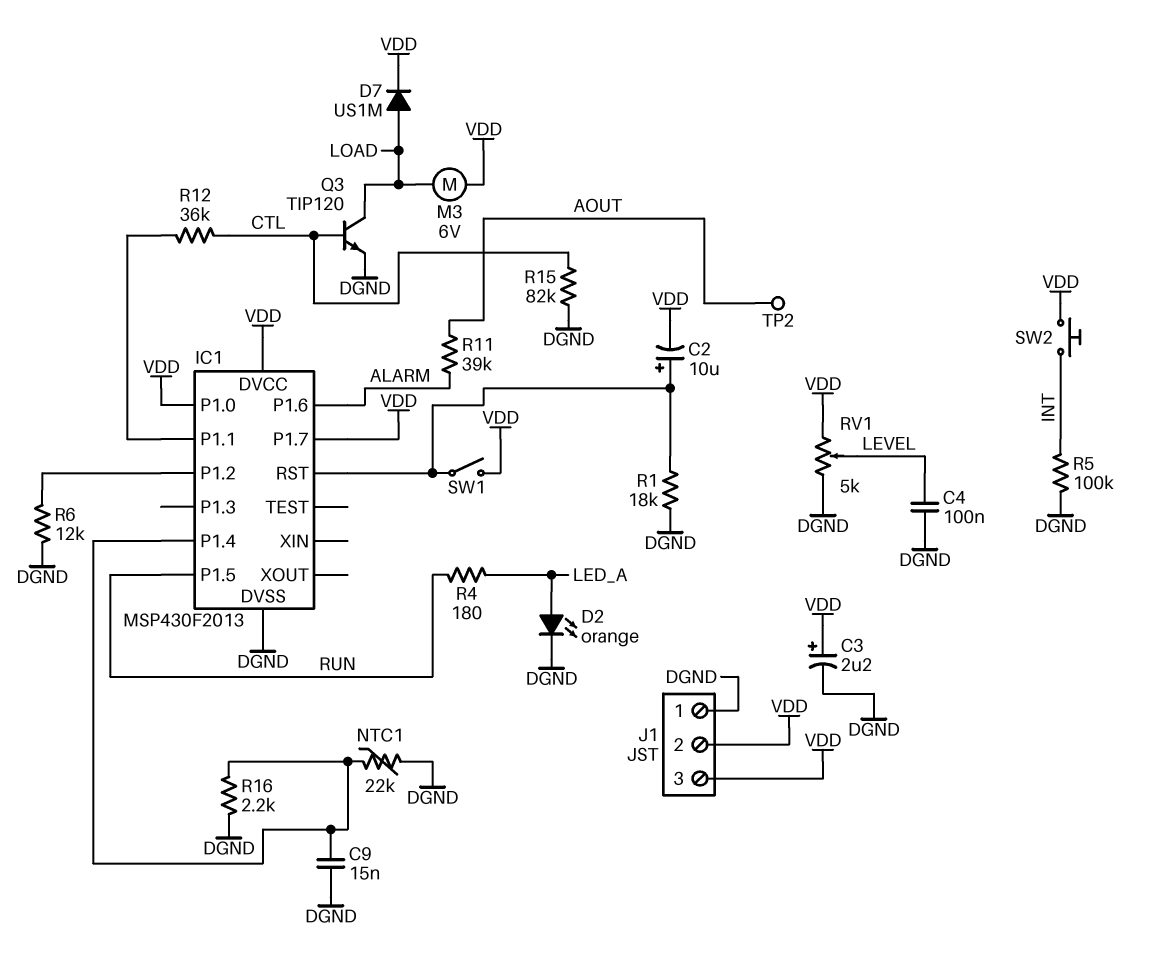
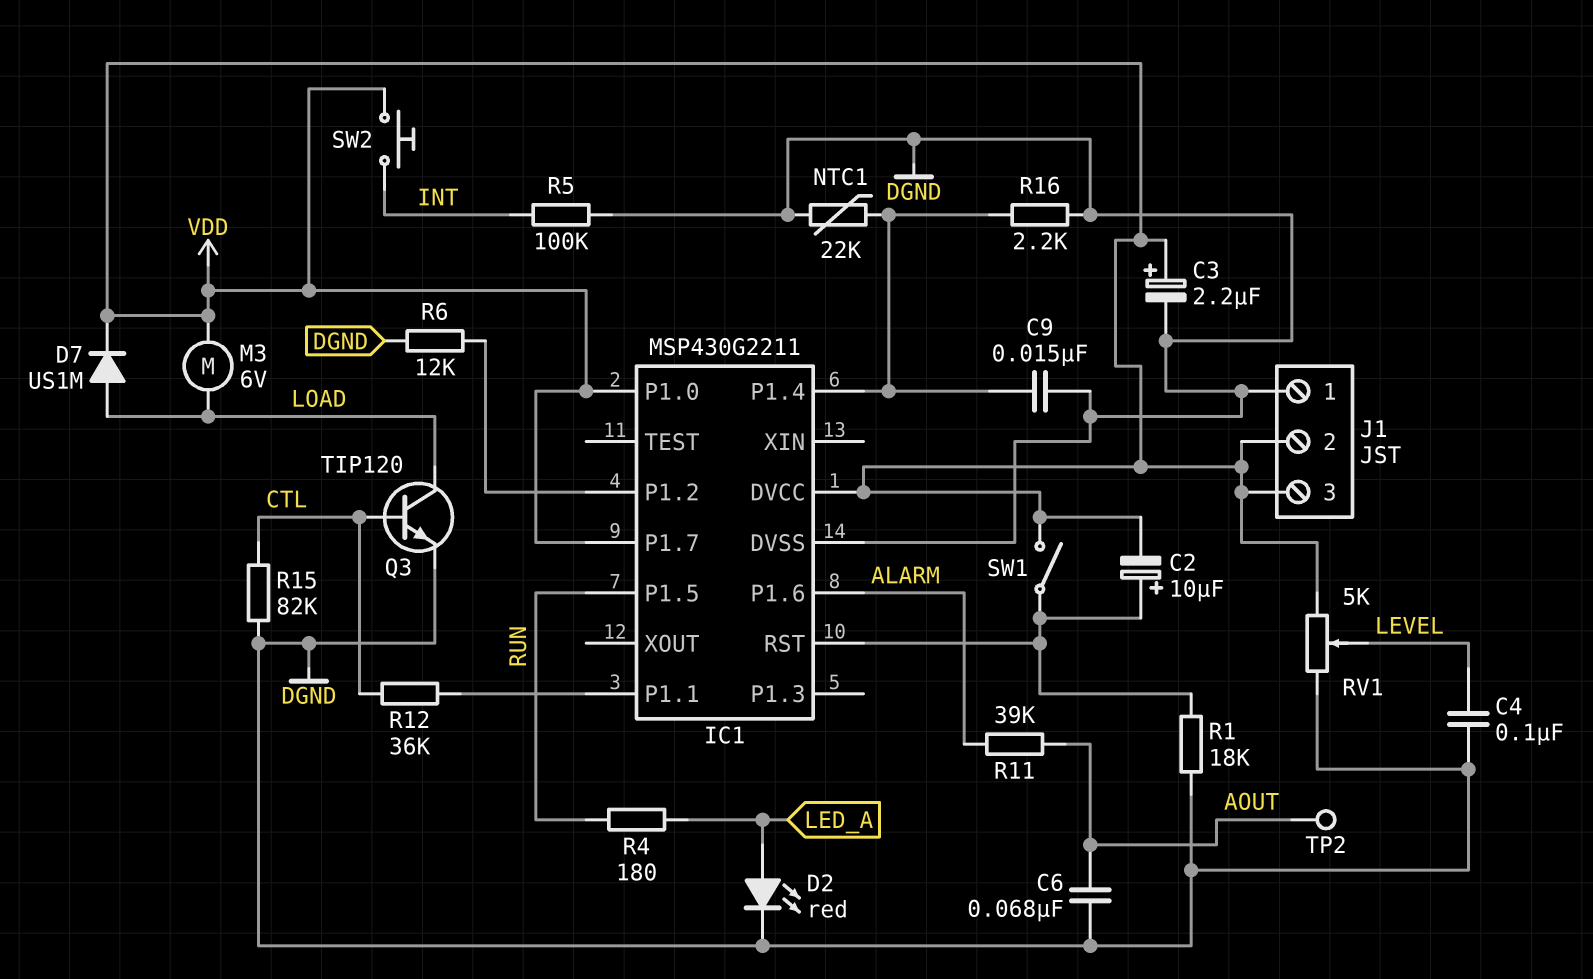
C6: none -> 68nF (AOUT, DGND)
D2: LED orange (A LED_A, K DGND) -> LED red (A LED_A, K DGND)
IC1: MSP430F2013 -> MSP430G2211

